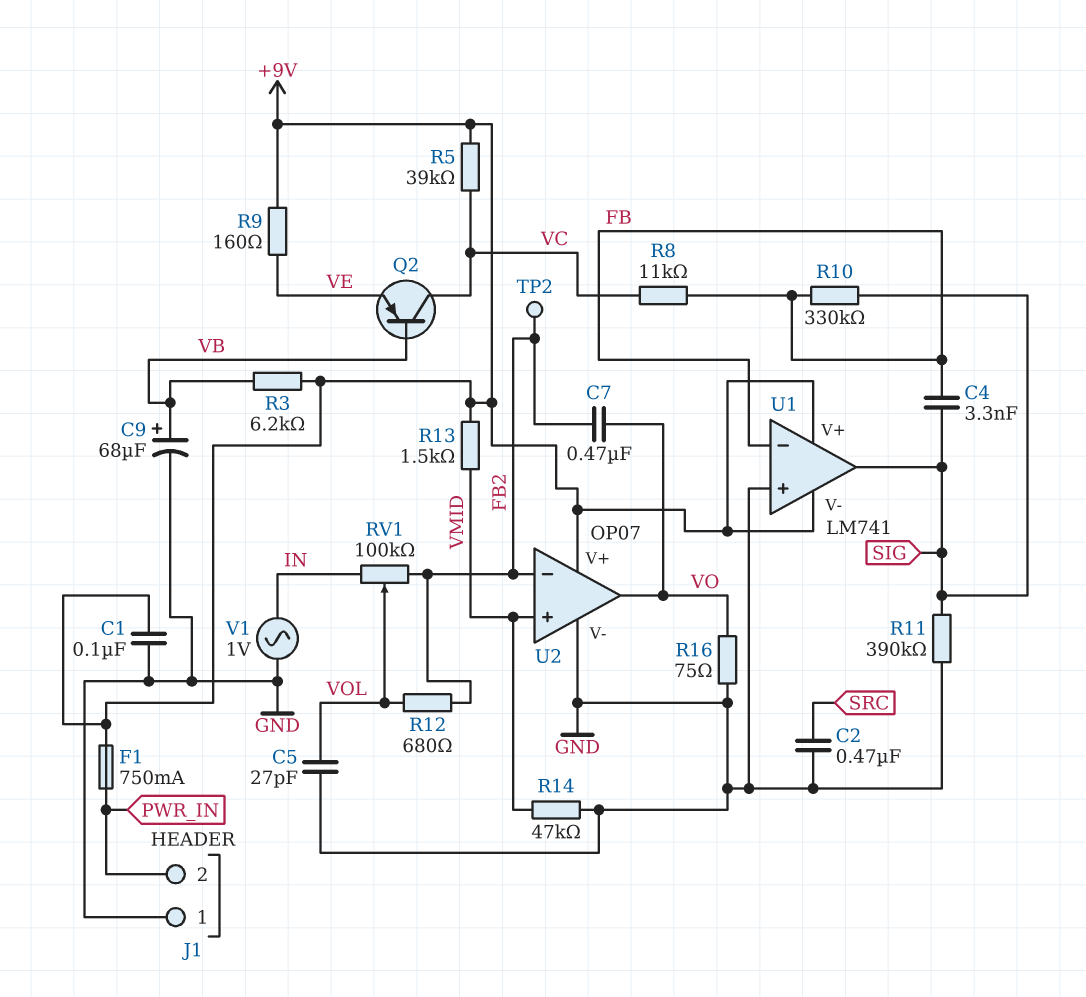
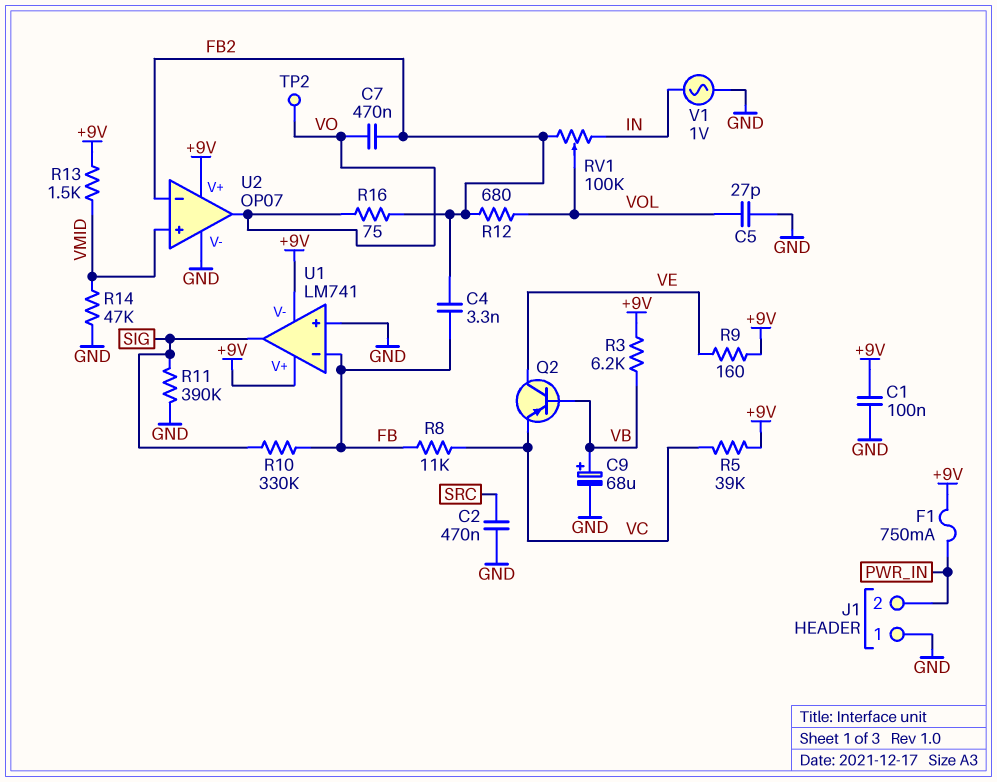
C4: 3.3nF (FB, SIG) -> 3.3nF (FB, FB2)
Q2: PNP (B VB, C VC, E VE) -> PNP (B VB, C VE, E VC)
R16: 75 (GND, VO) -> 75 (FB2, VO)
TP2: test point (FB2) -> test point (VO)

